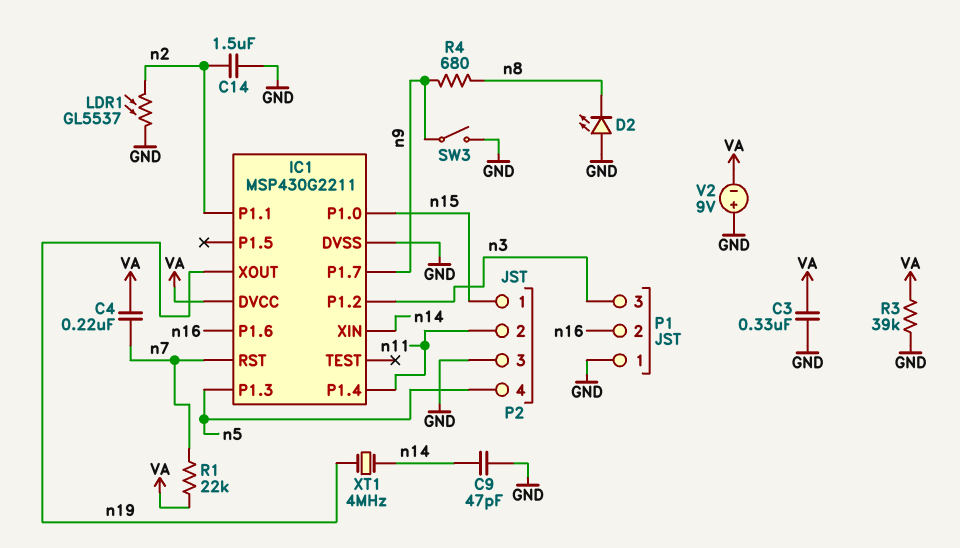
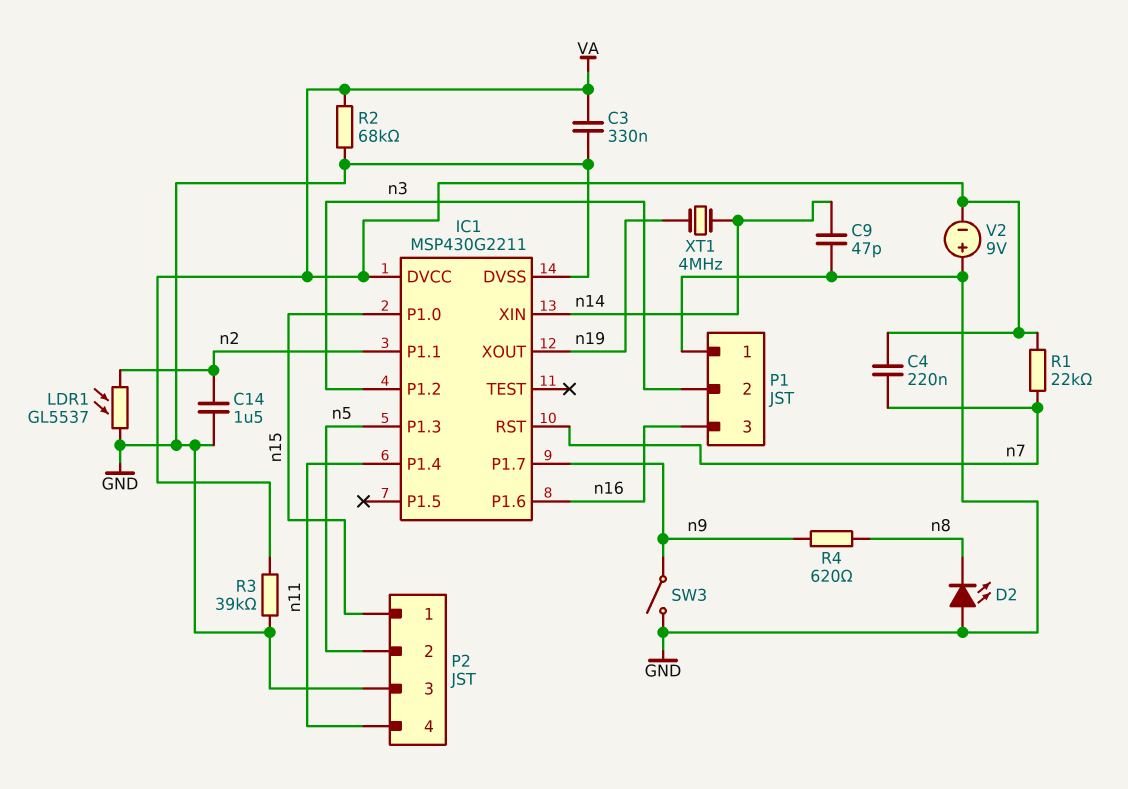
P1 pin 2: n16 -> n3
P1 pin 3: n3 -> n16
P2 pin 2: n11 -> n5
P2 pin 4: n5 -> n11
R2: none -> 68k (GND, VA)
R4: 680 (n8, n9) -> 620 (n8, n9)

